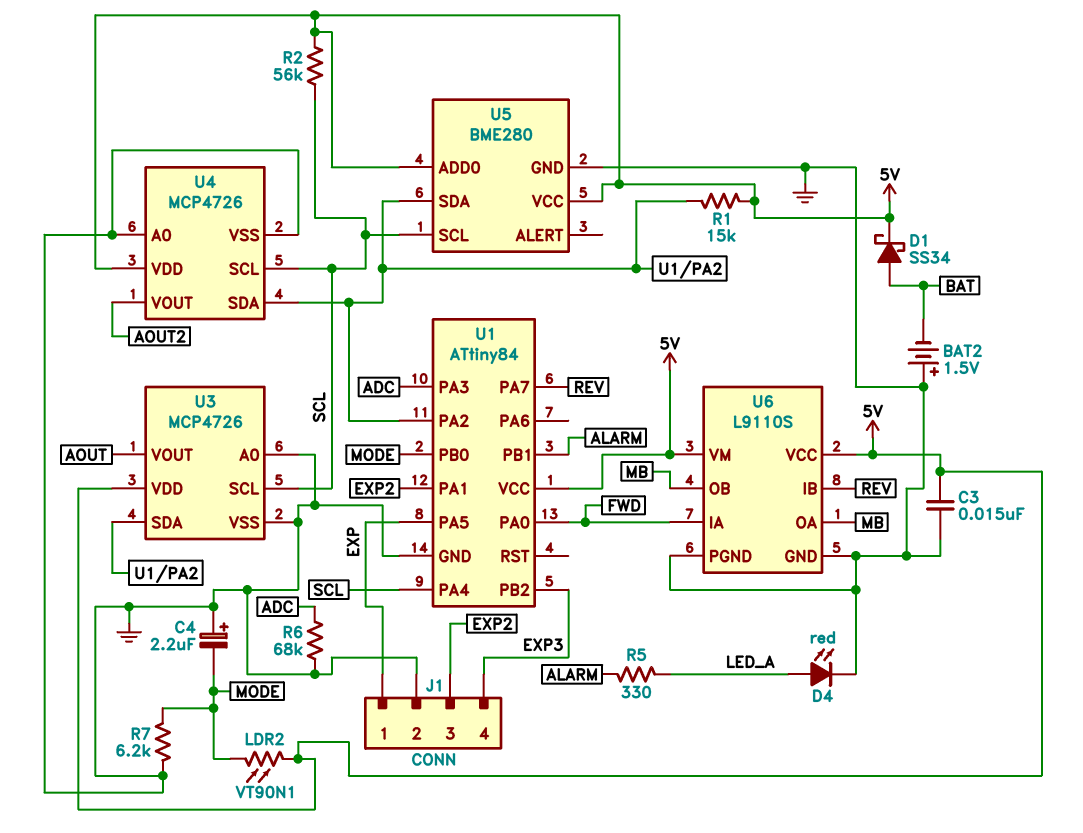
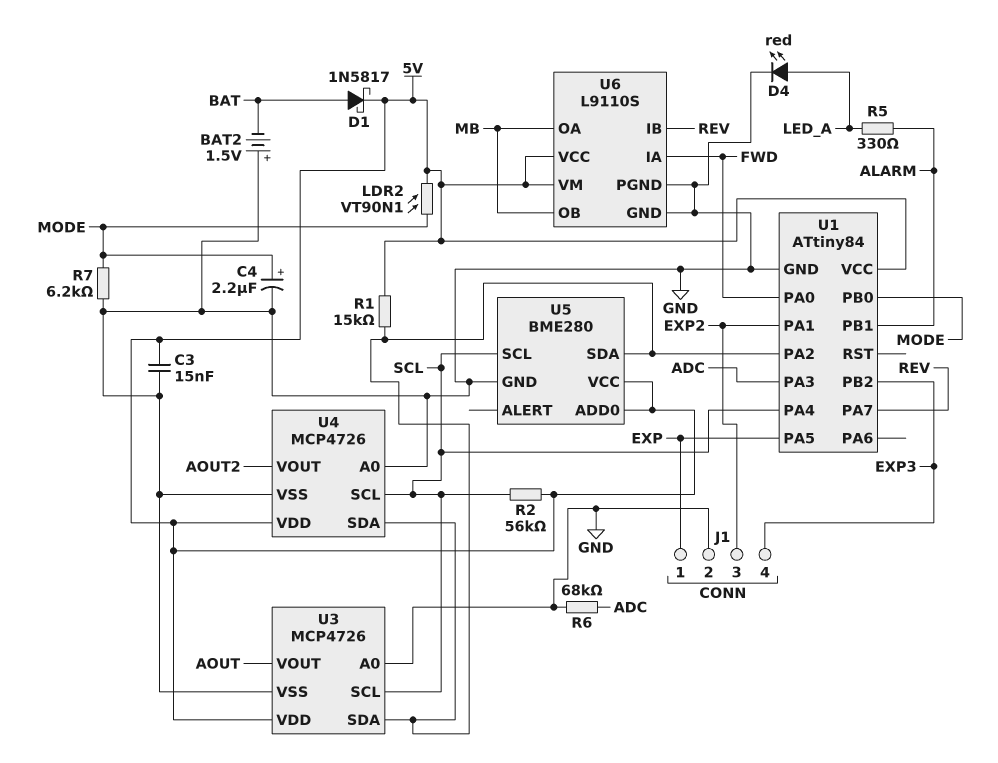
C4: 2.2uF (plus GND, minus MODE) -> 2.2uF (plus MODE, minus GND)
D1: schottky SS34 (A BAT, K 5V) -> schottky 1N5817 (A BAT, K 5V)

